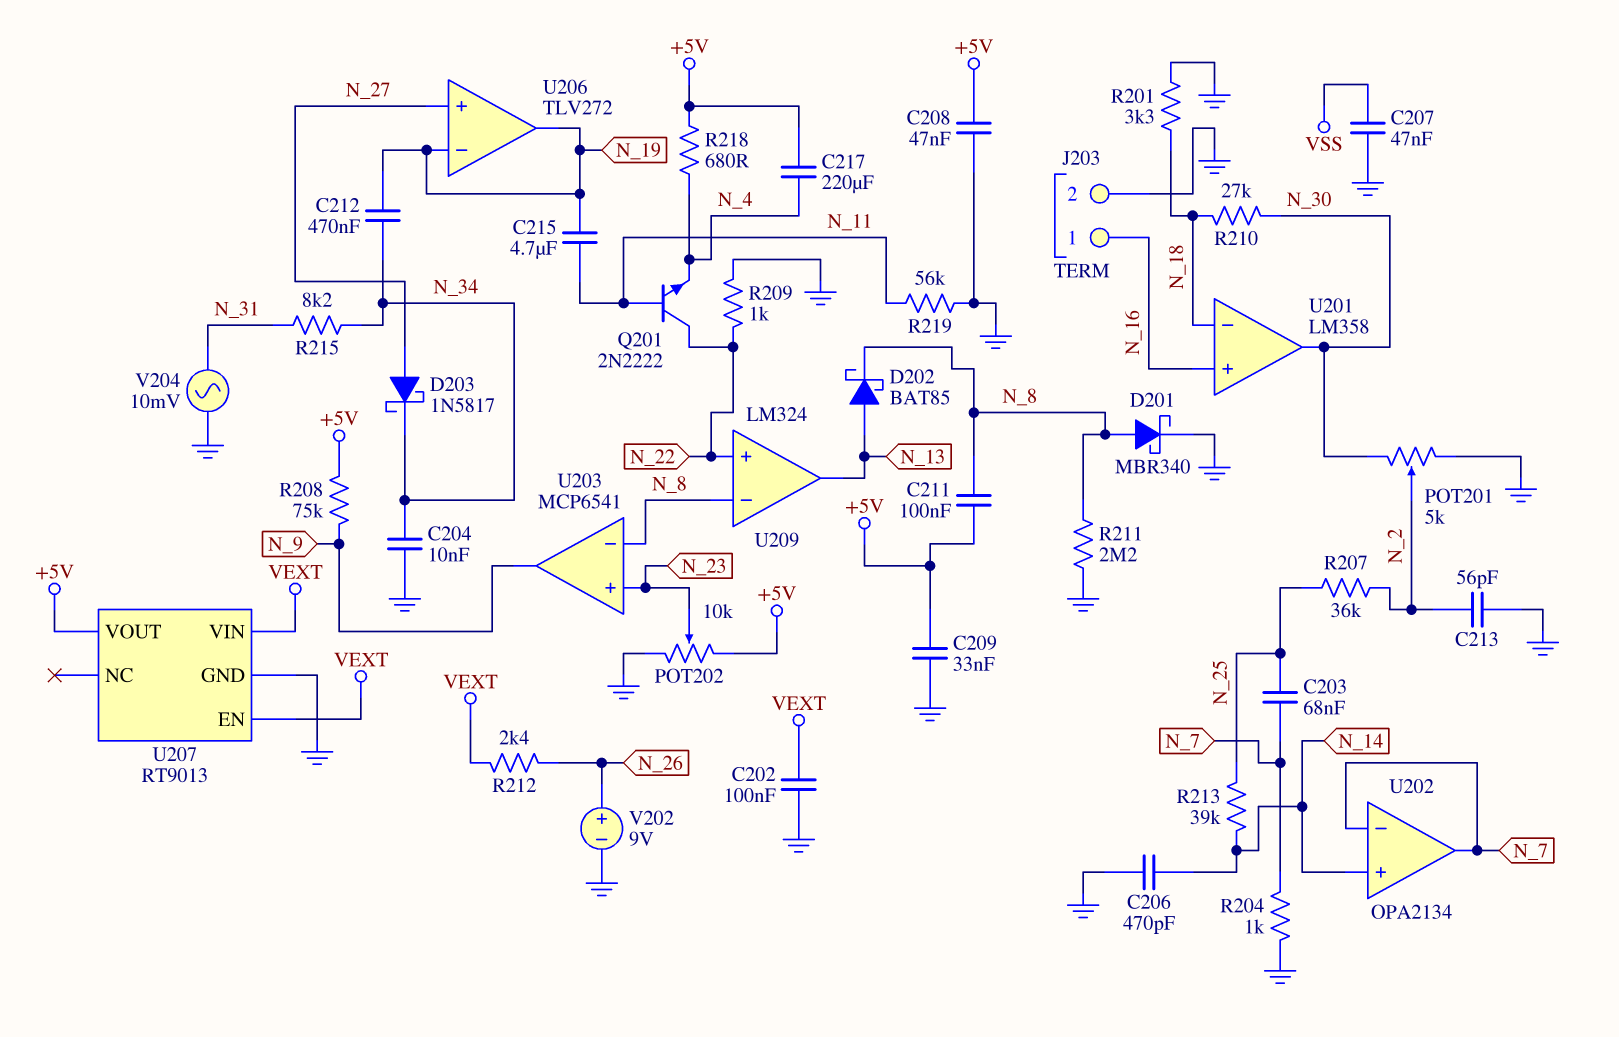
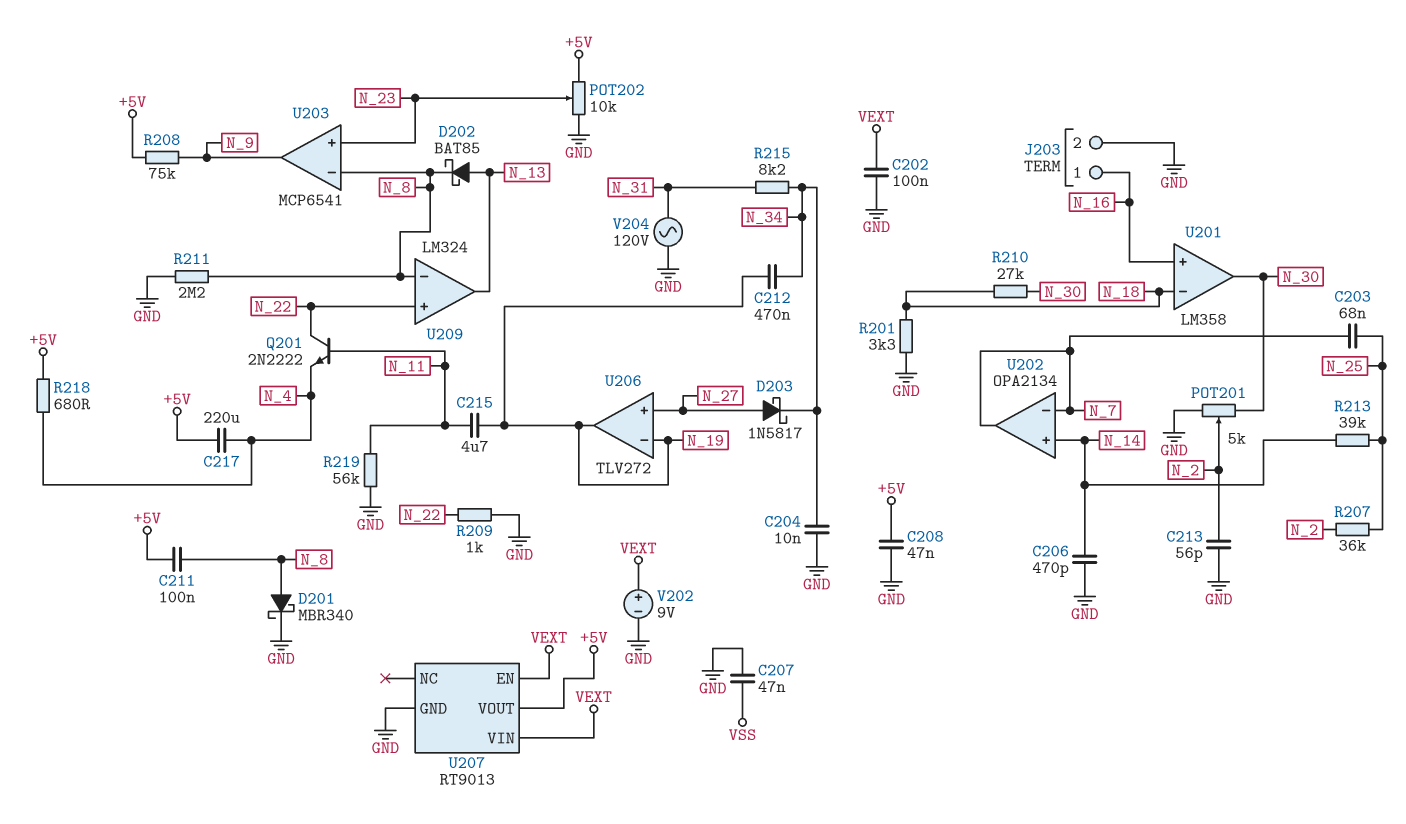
C209: 33nF (+5V, GND) -> none
R204: 1k (GND, N_7) -> none
R212: 2.4k (N_26, VEXT) -> none
V202: 9V (plus N_26, minus GND) -> 9V (plus VEXT, minus GND)
V204: AC 10mV (GND, N_31) -> AC 120V (GND, N_31)

